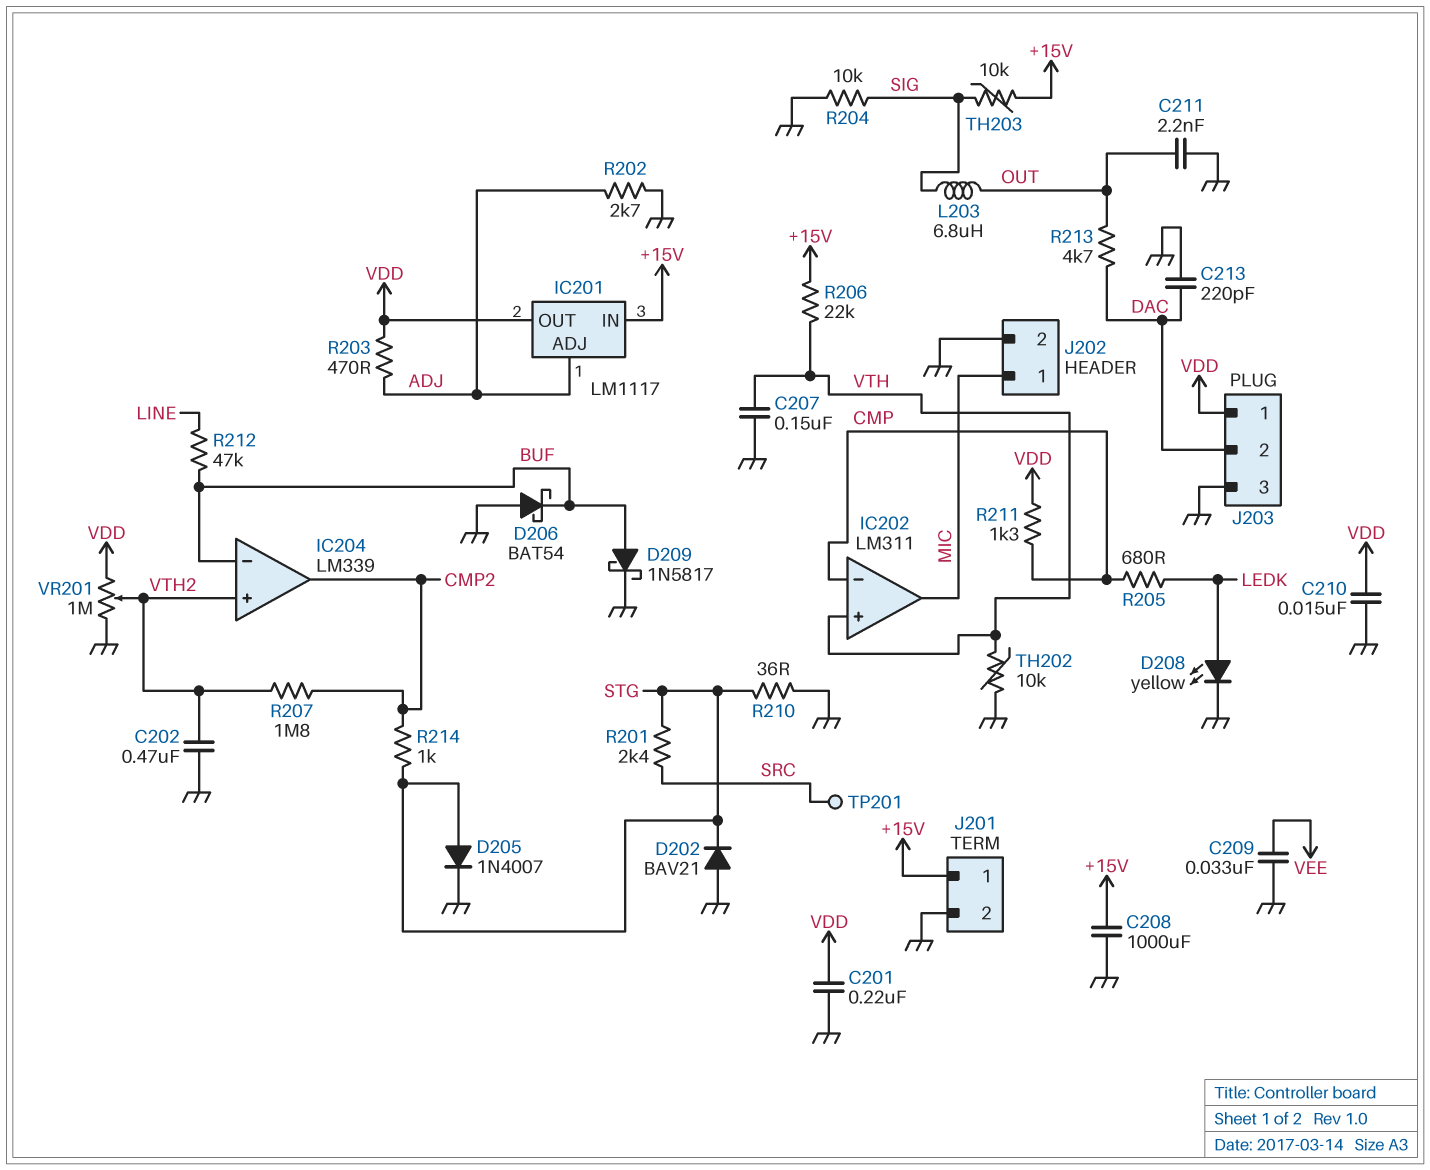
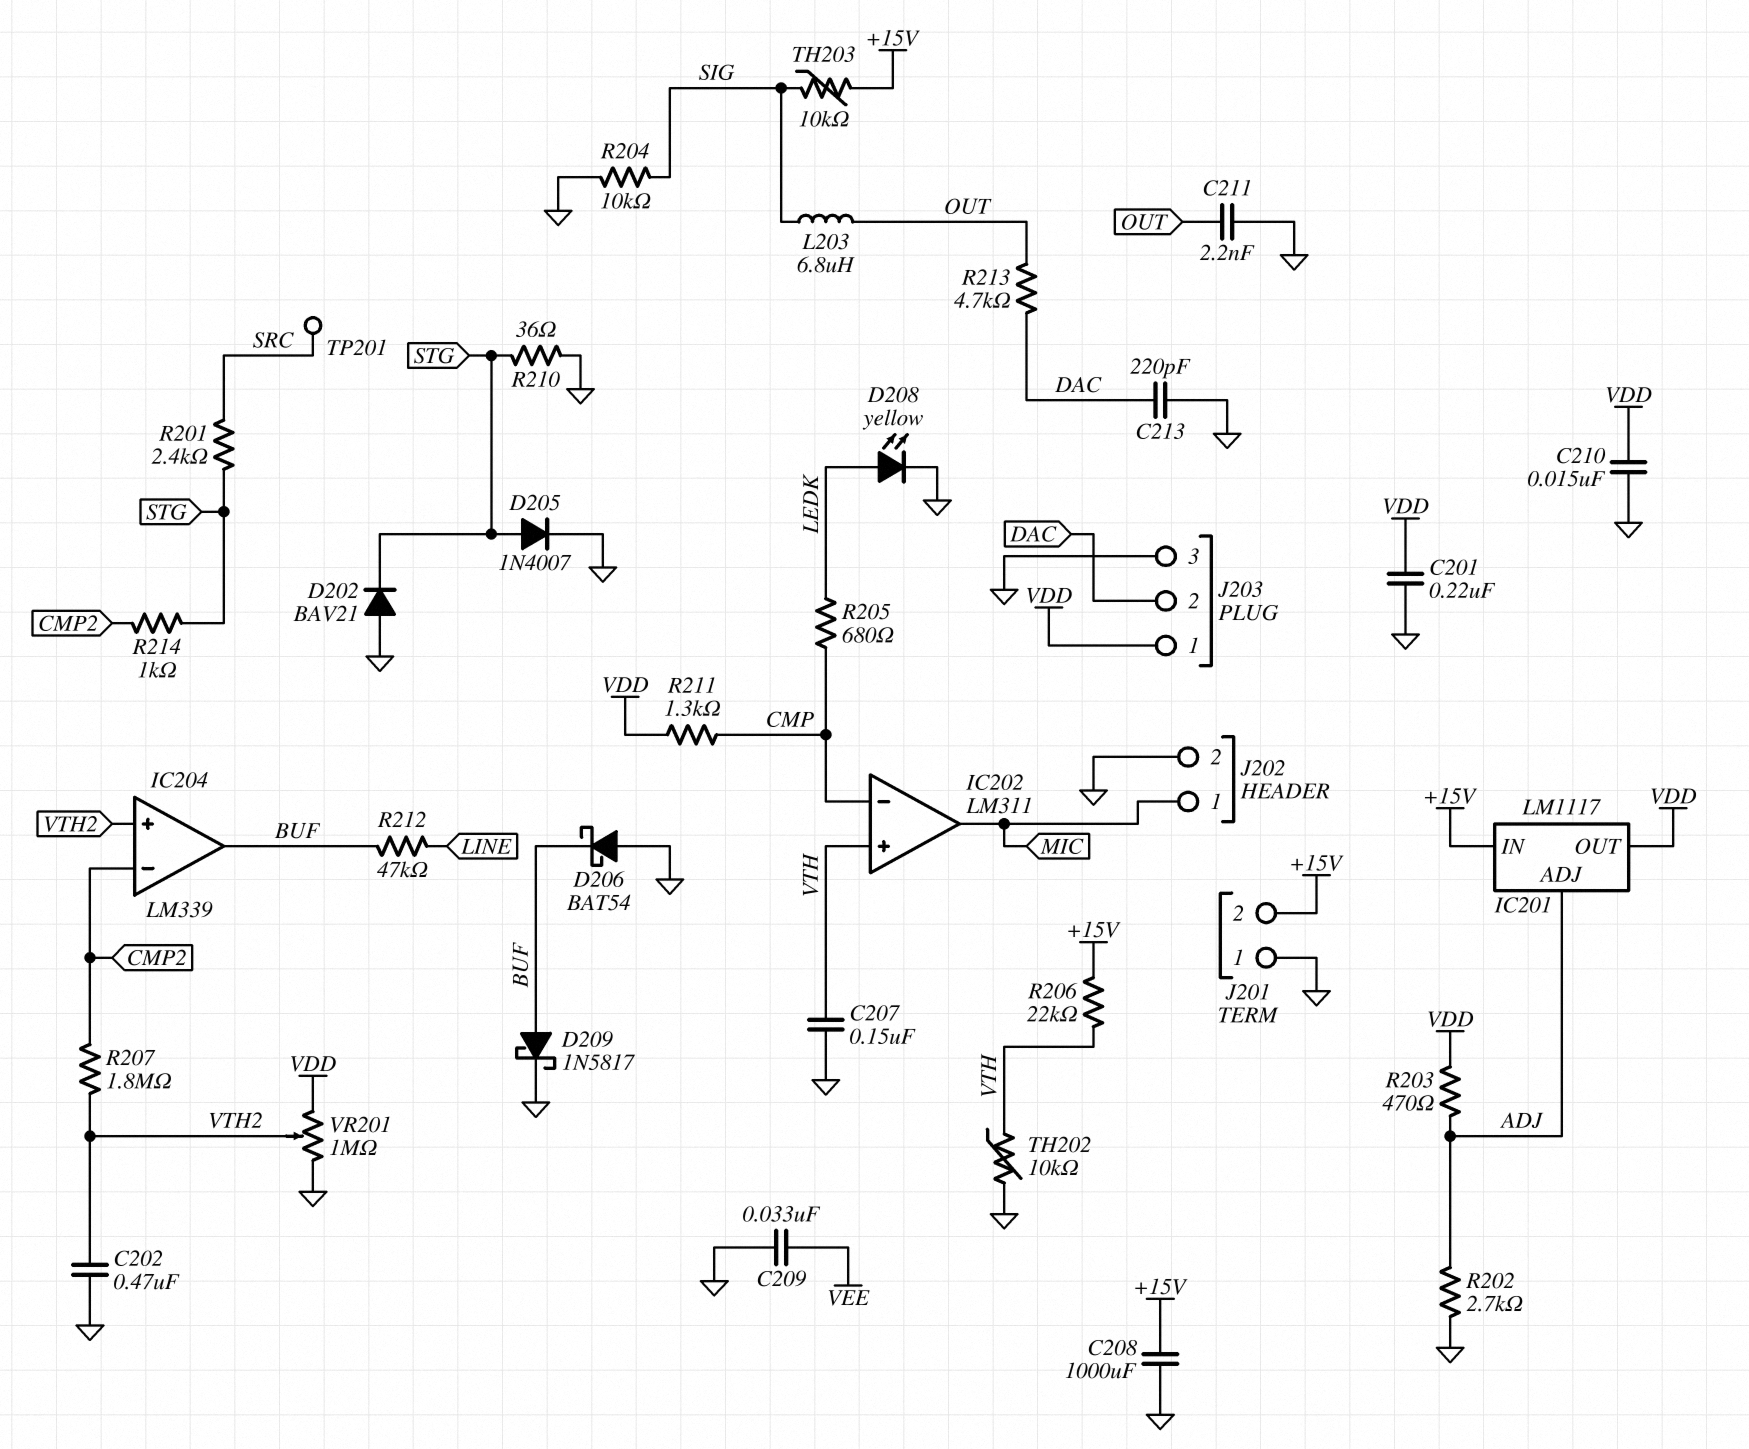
IC204 pin in-: BUF -> CMP2
IC204 pin out: CMP2 -> BUF
J201 pin 1: +15V -> GND
J201 pin 2: GND -> +15V

